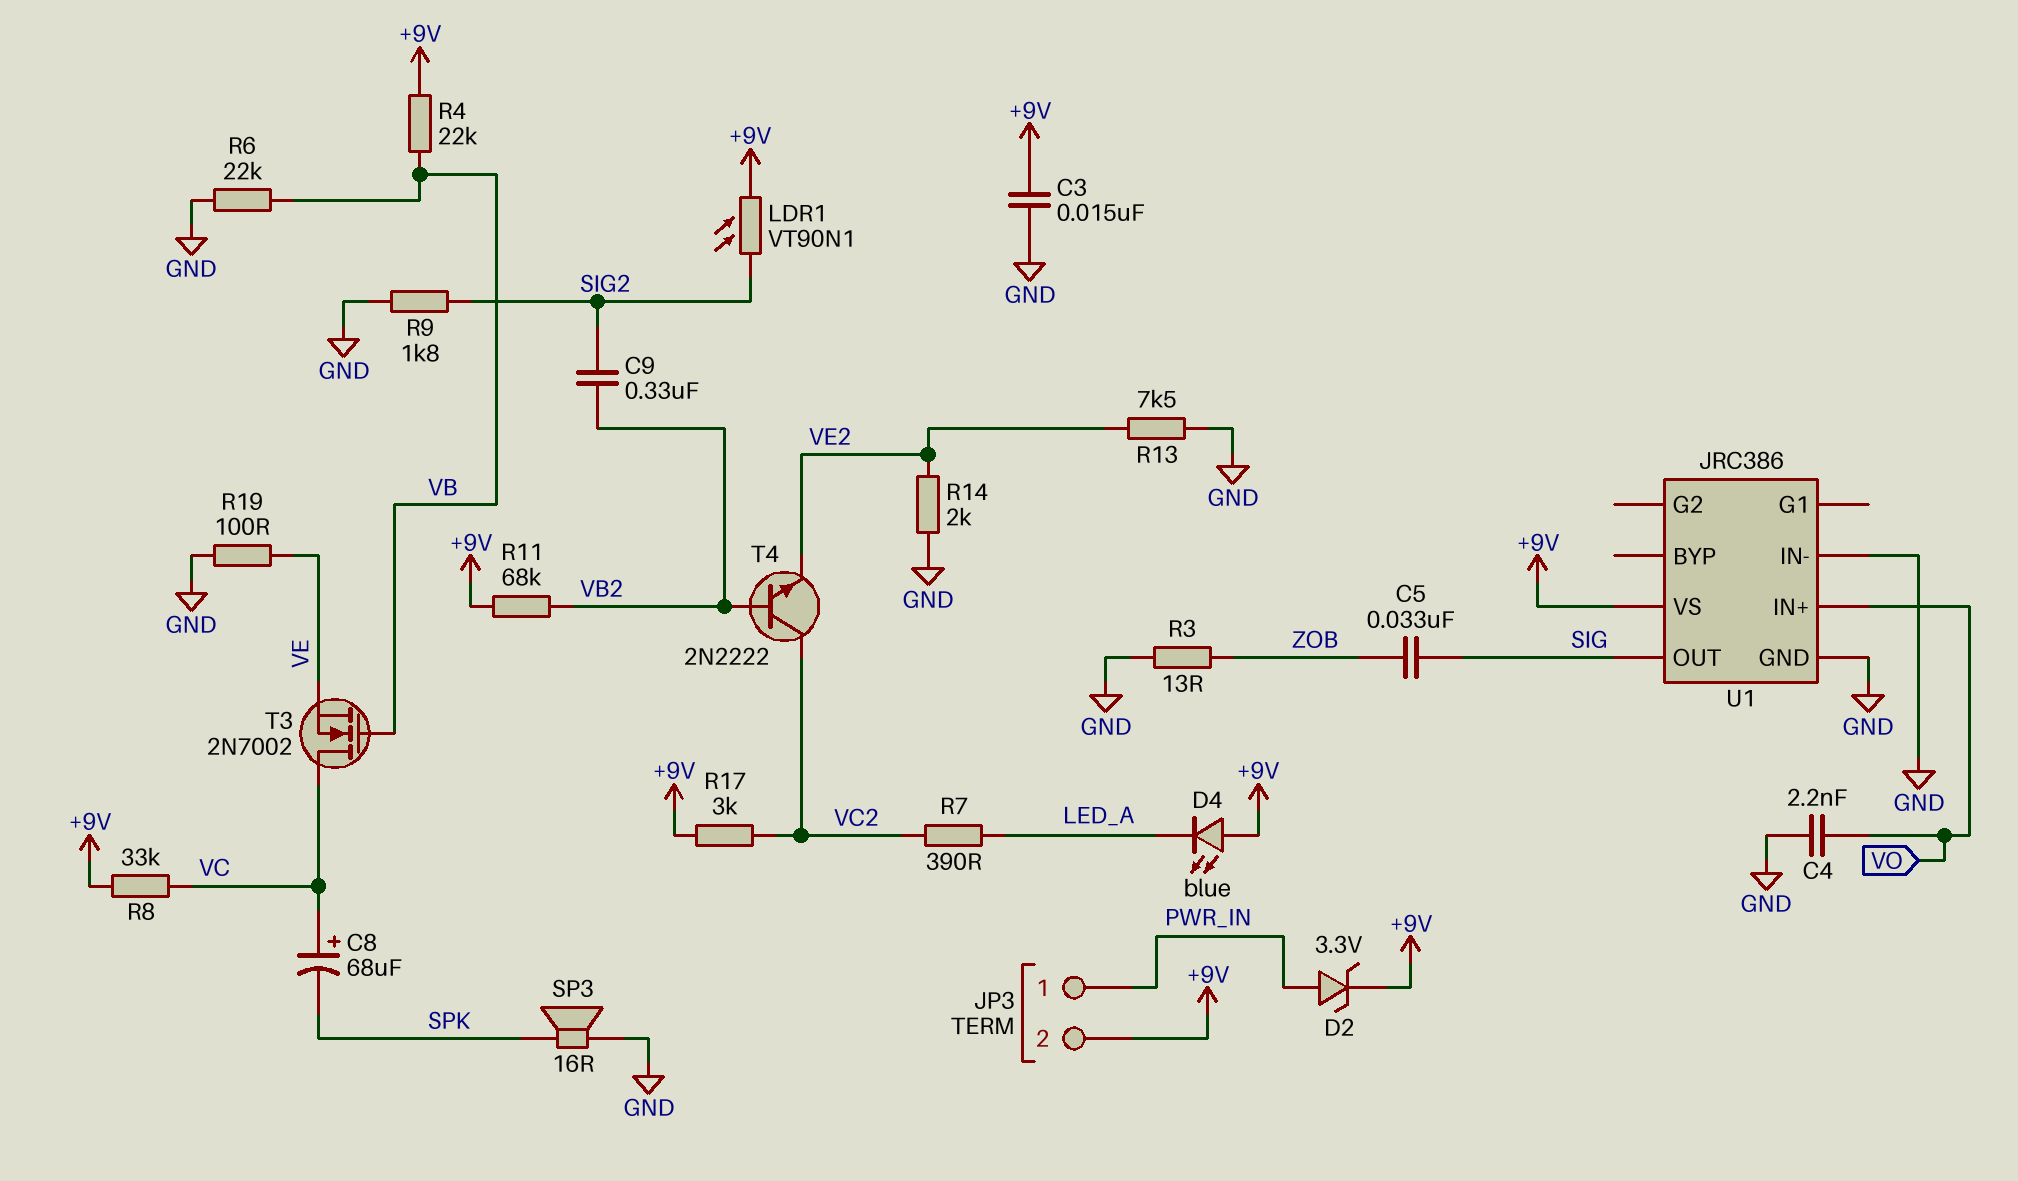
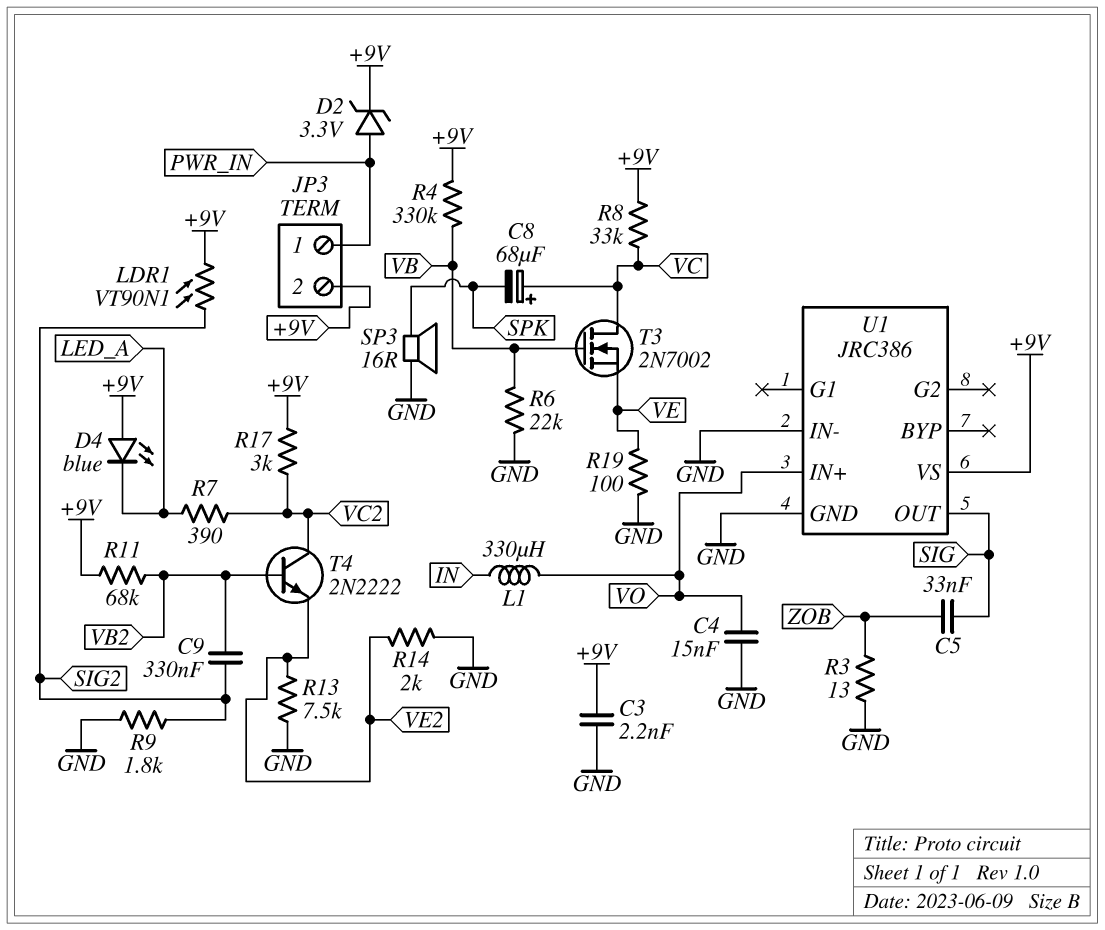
C3: 15nF (+9V, GND) -> 2.2nF (+9V, GND)
C4: 2.2nF (GND, VO) -> 15nF (GND, VO)
L1: none -> 330uH (IN, VO)
R4: 22k (+9V, VB) -> 330k (+9V, VB)

